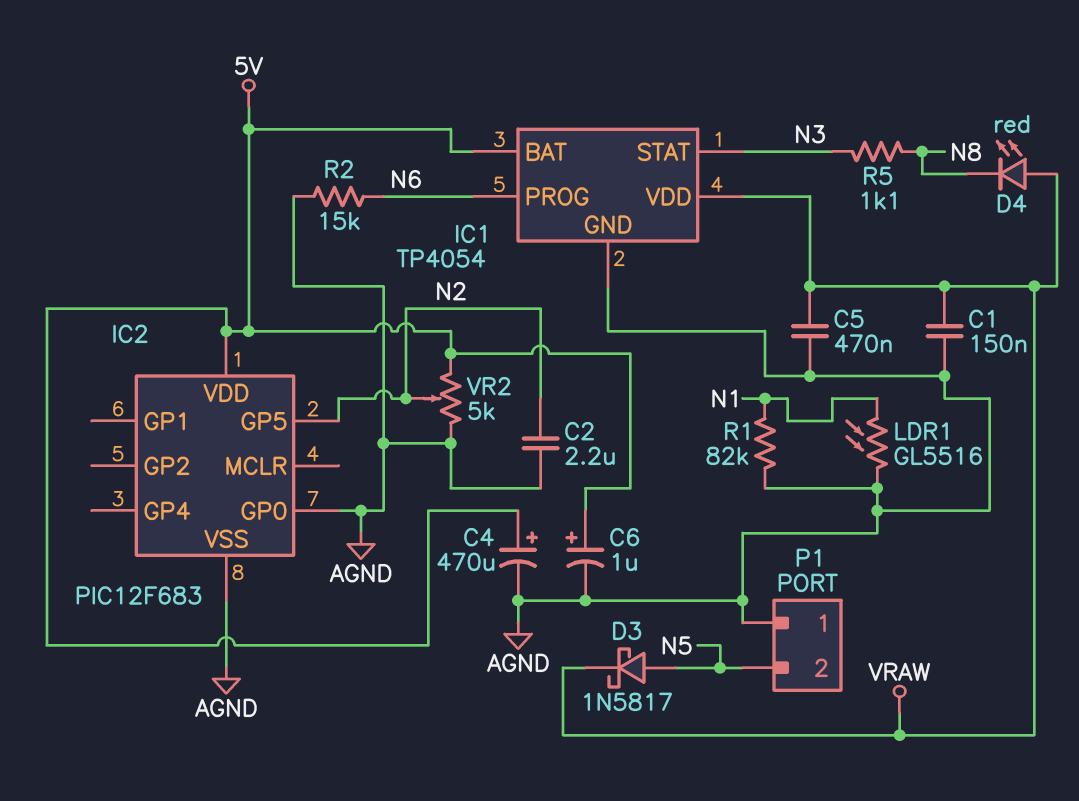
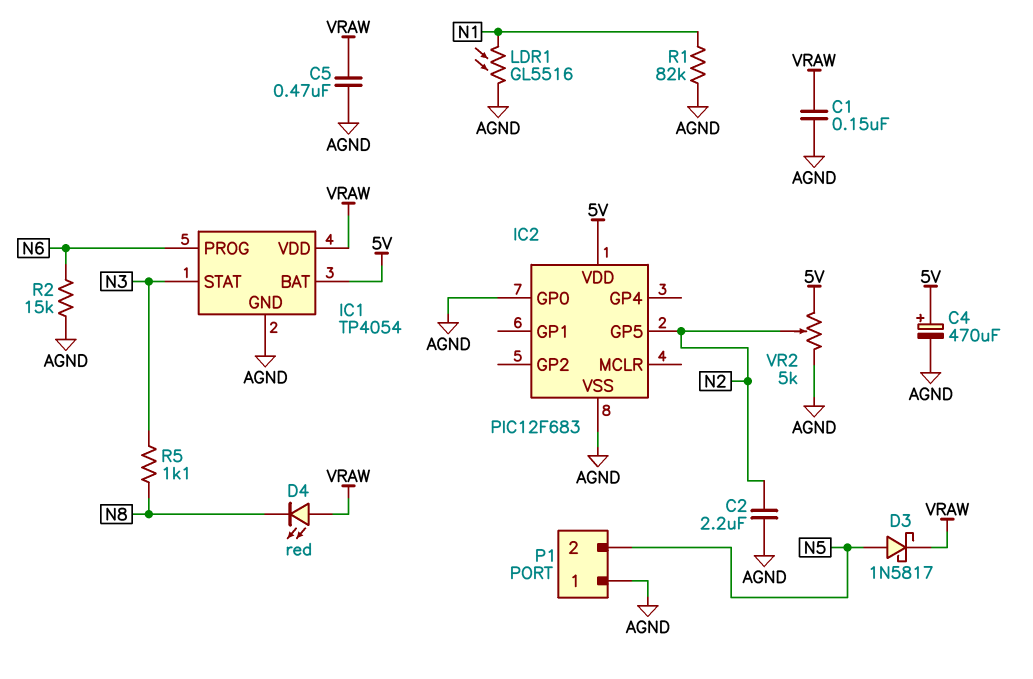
C6: 1uF (plus 5V, minus AGND) -> none

